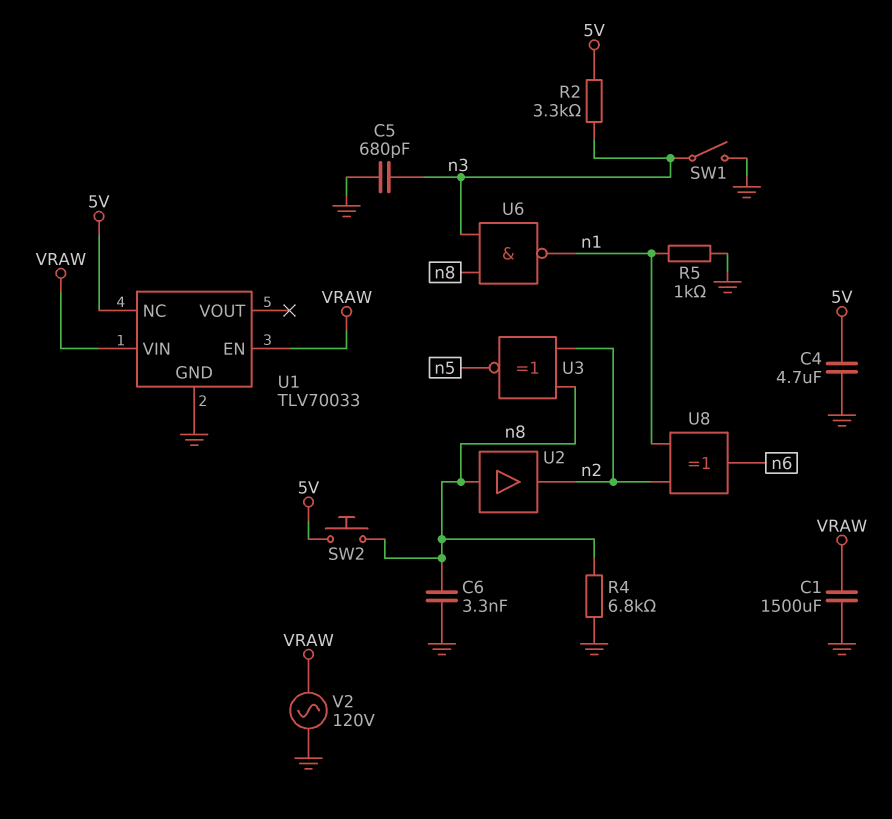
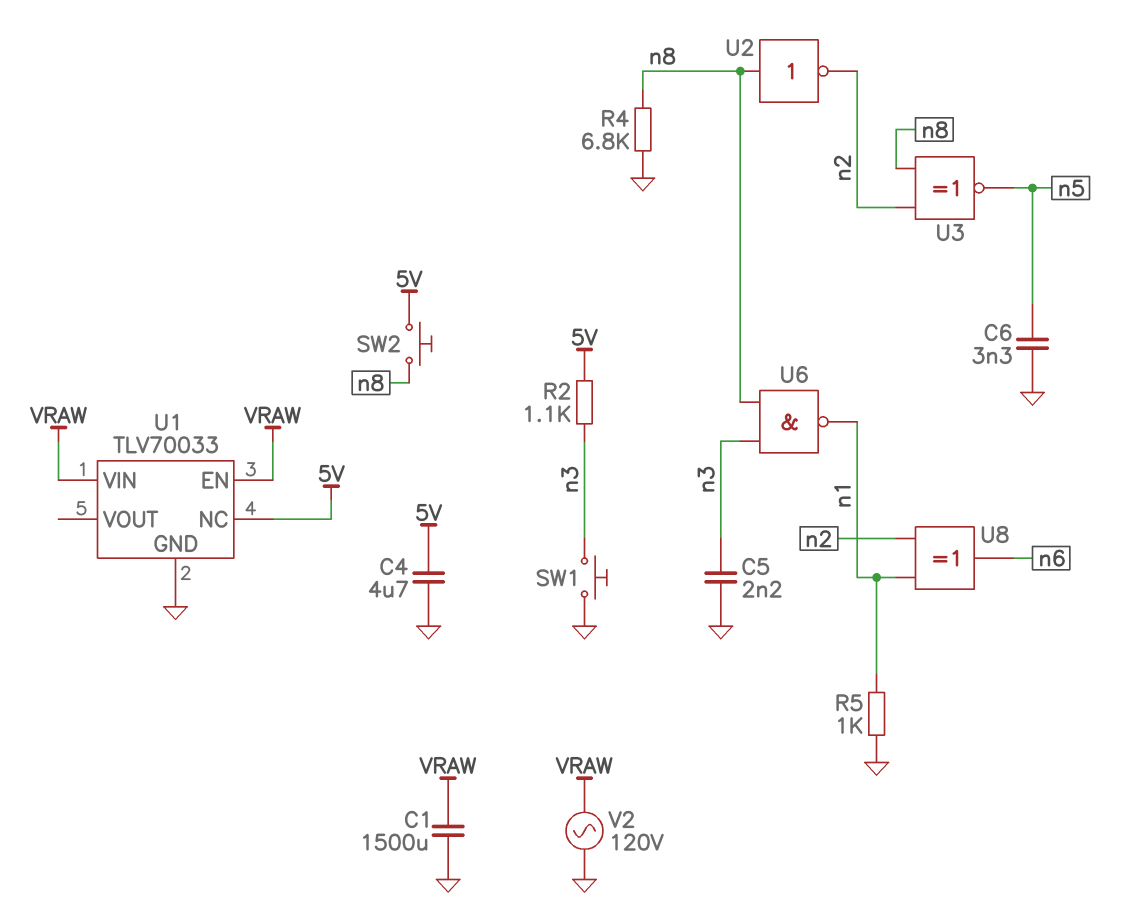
C5: 680pF (GND, n3) -> 2.2nF (GND, n3)
C6: 3.3nF (GND, n8) -> 3.3nF (GND, n5)
R2: 3.3k (5V, n3) -> 1.1k (5V, n3)
SW1: switch (GND, n3) -> button (GND, n3)
U2: buffer (in n8, out n2) -> NOT (in n8, out n2)

